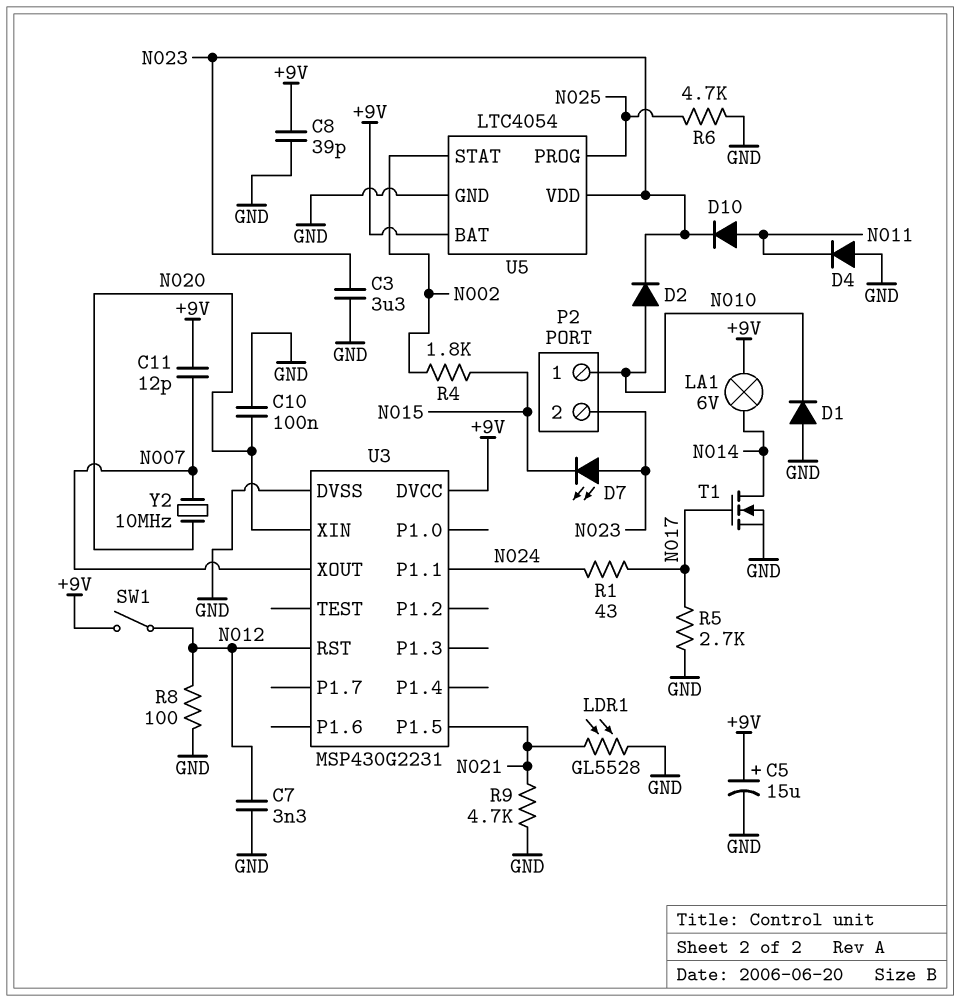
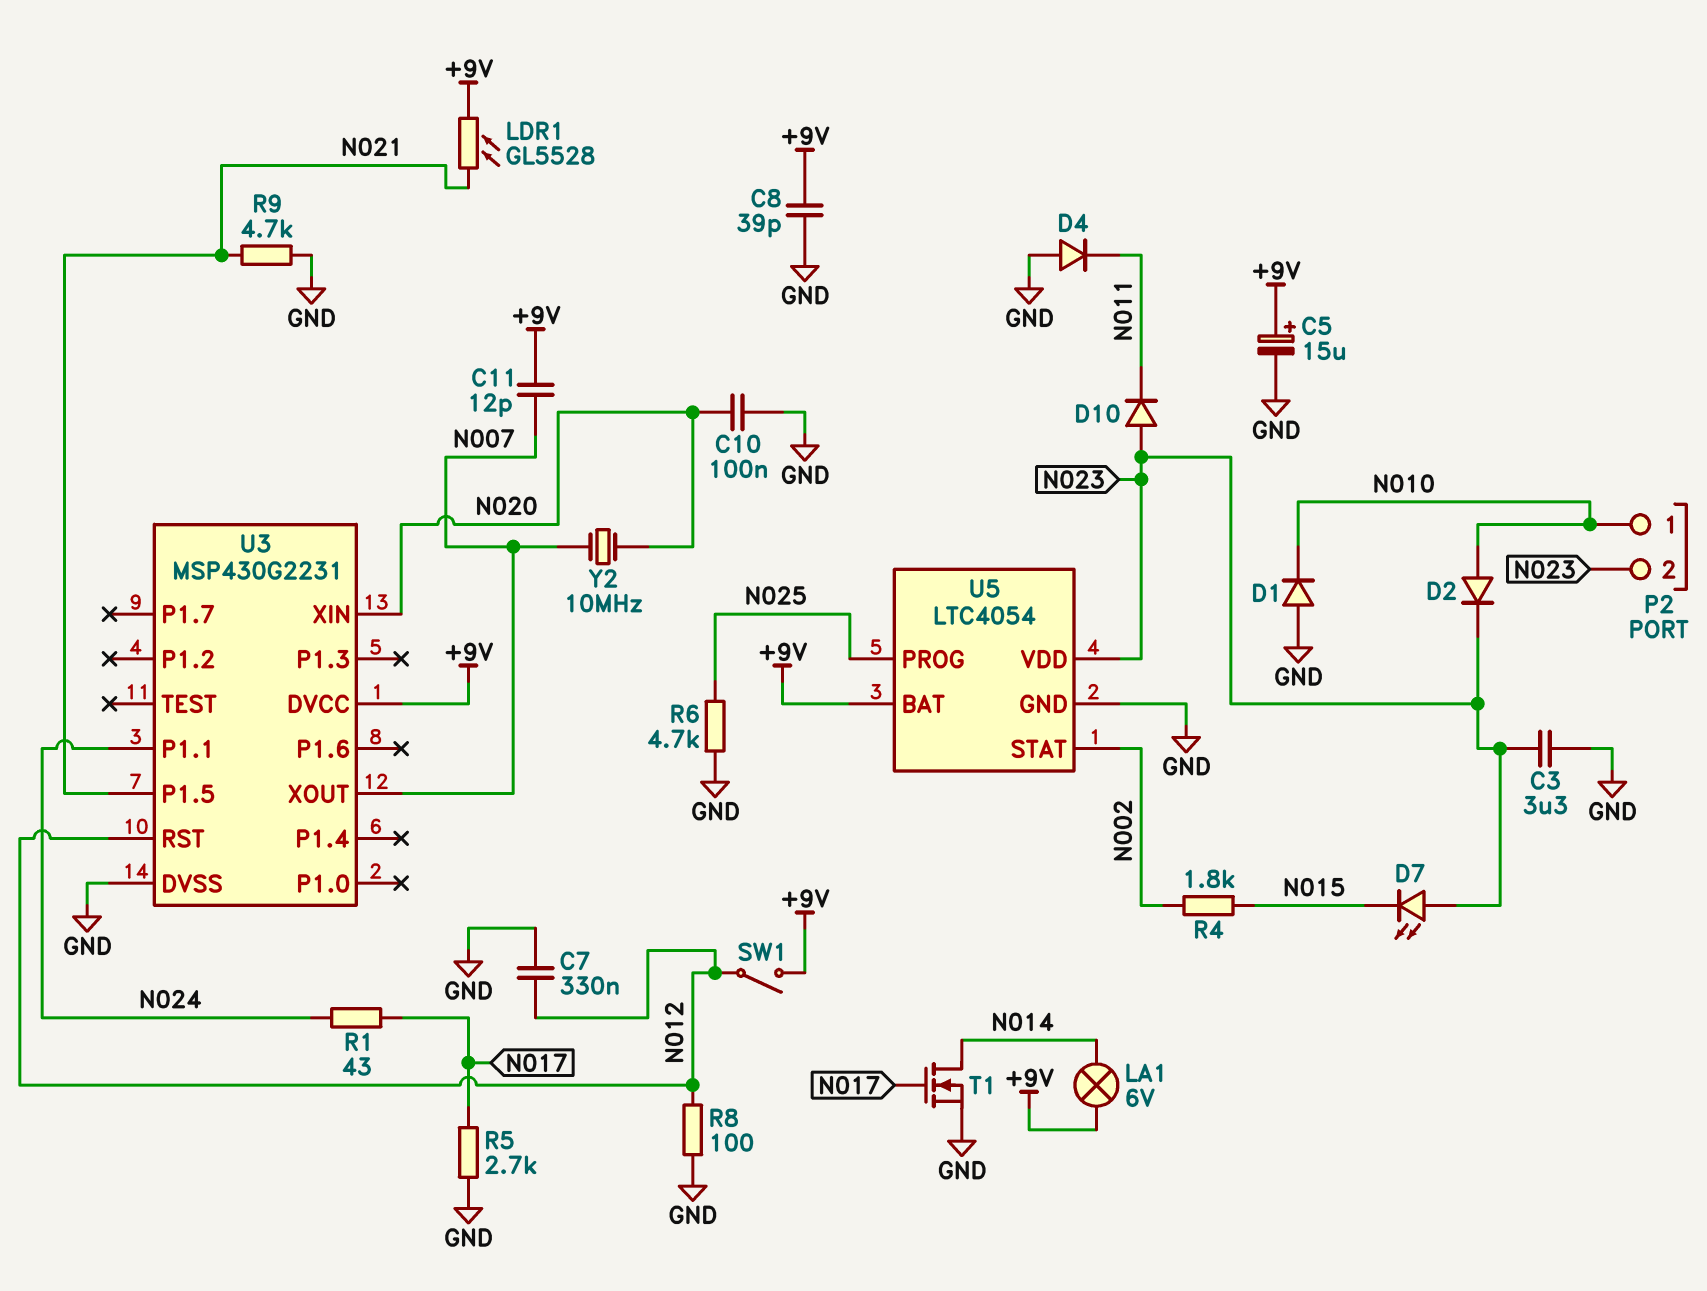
C7: 3.3nF (GND, N012) -> 330nF (GND, N012)
D10: diode (A N011, K N023) -> diode (A N023, K N011)
LDR1: GL5528 (GND, N021) -> GL5528 (+9V, N021)

